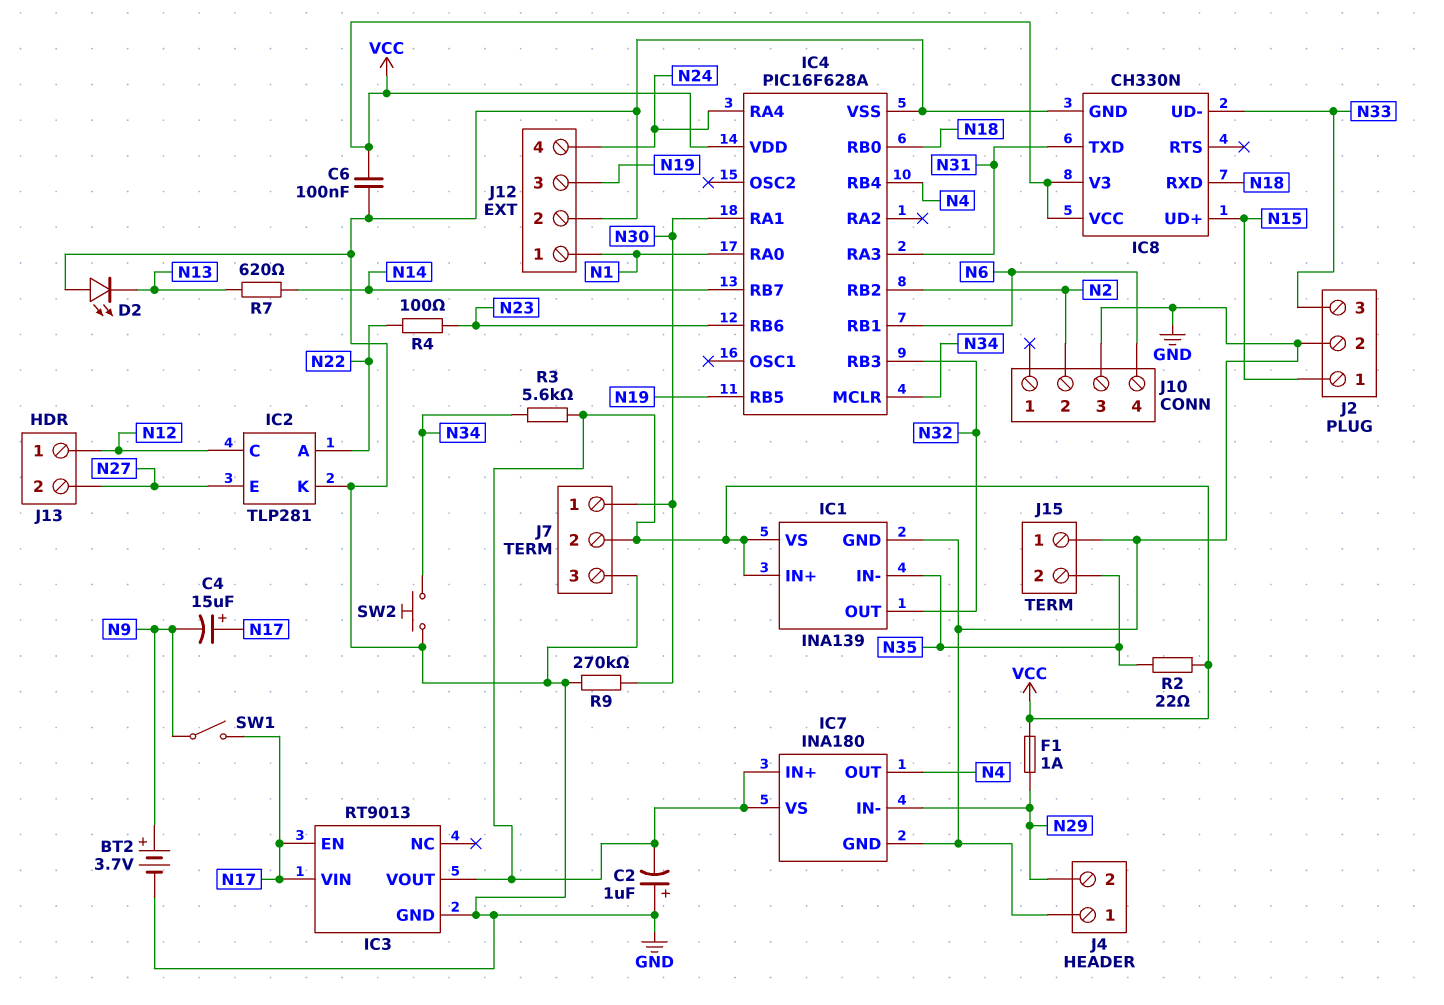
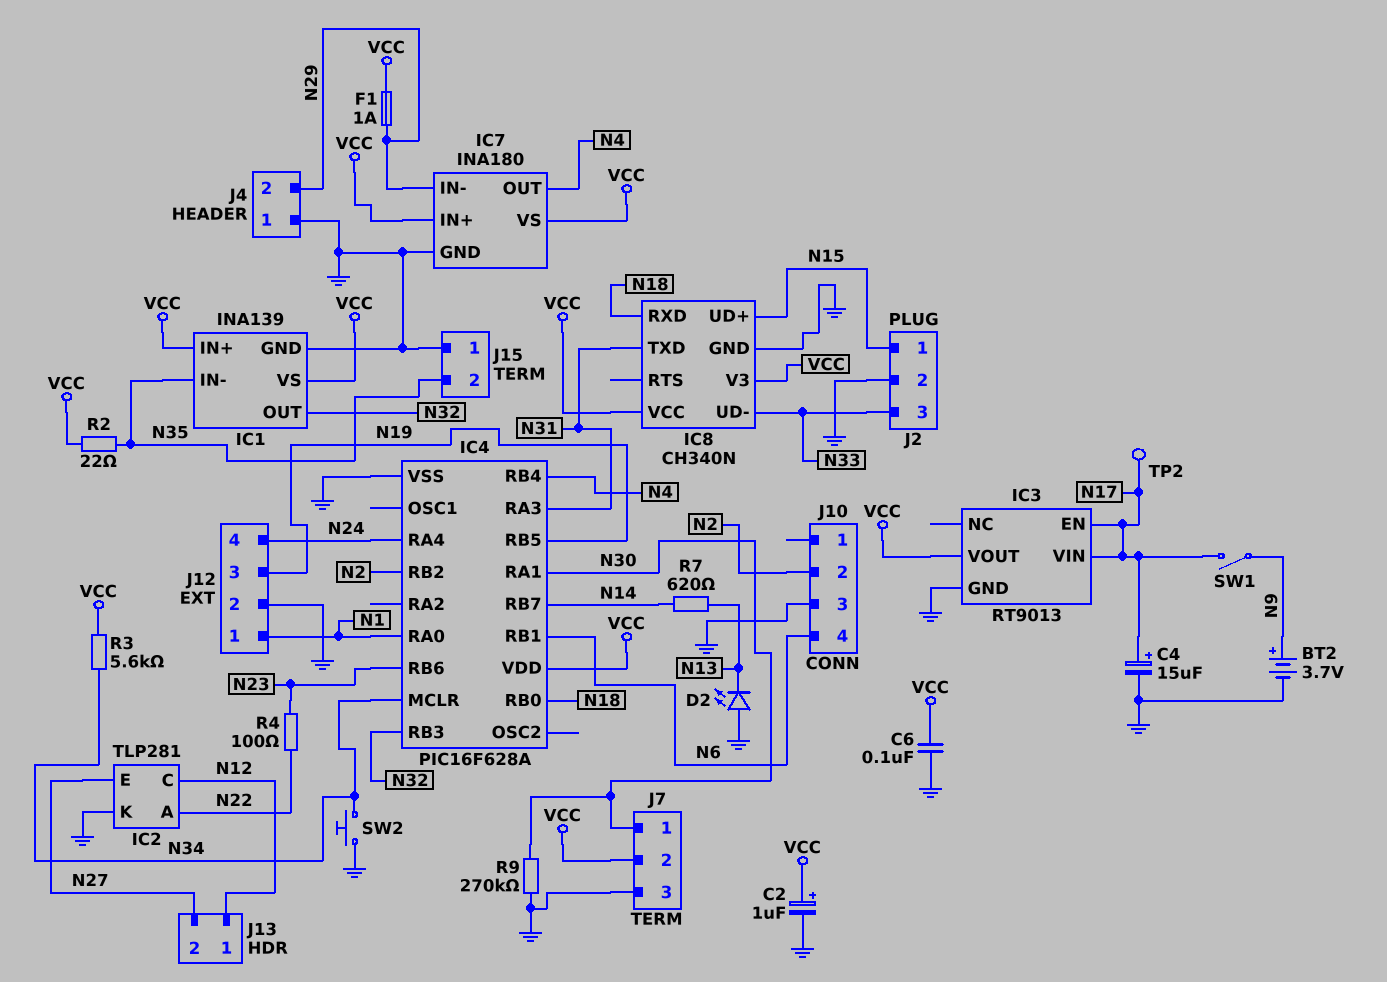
C2: 1uF (plus GND, minus VCC) -> 1uF (plus VCC, minus GND)
C4: 15uF (plus N17, minus N9) -> 15uF (plus N17, minus GND)
IC8: CH330N -> CH340N
TP2: none -> test point (N17)

